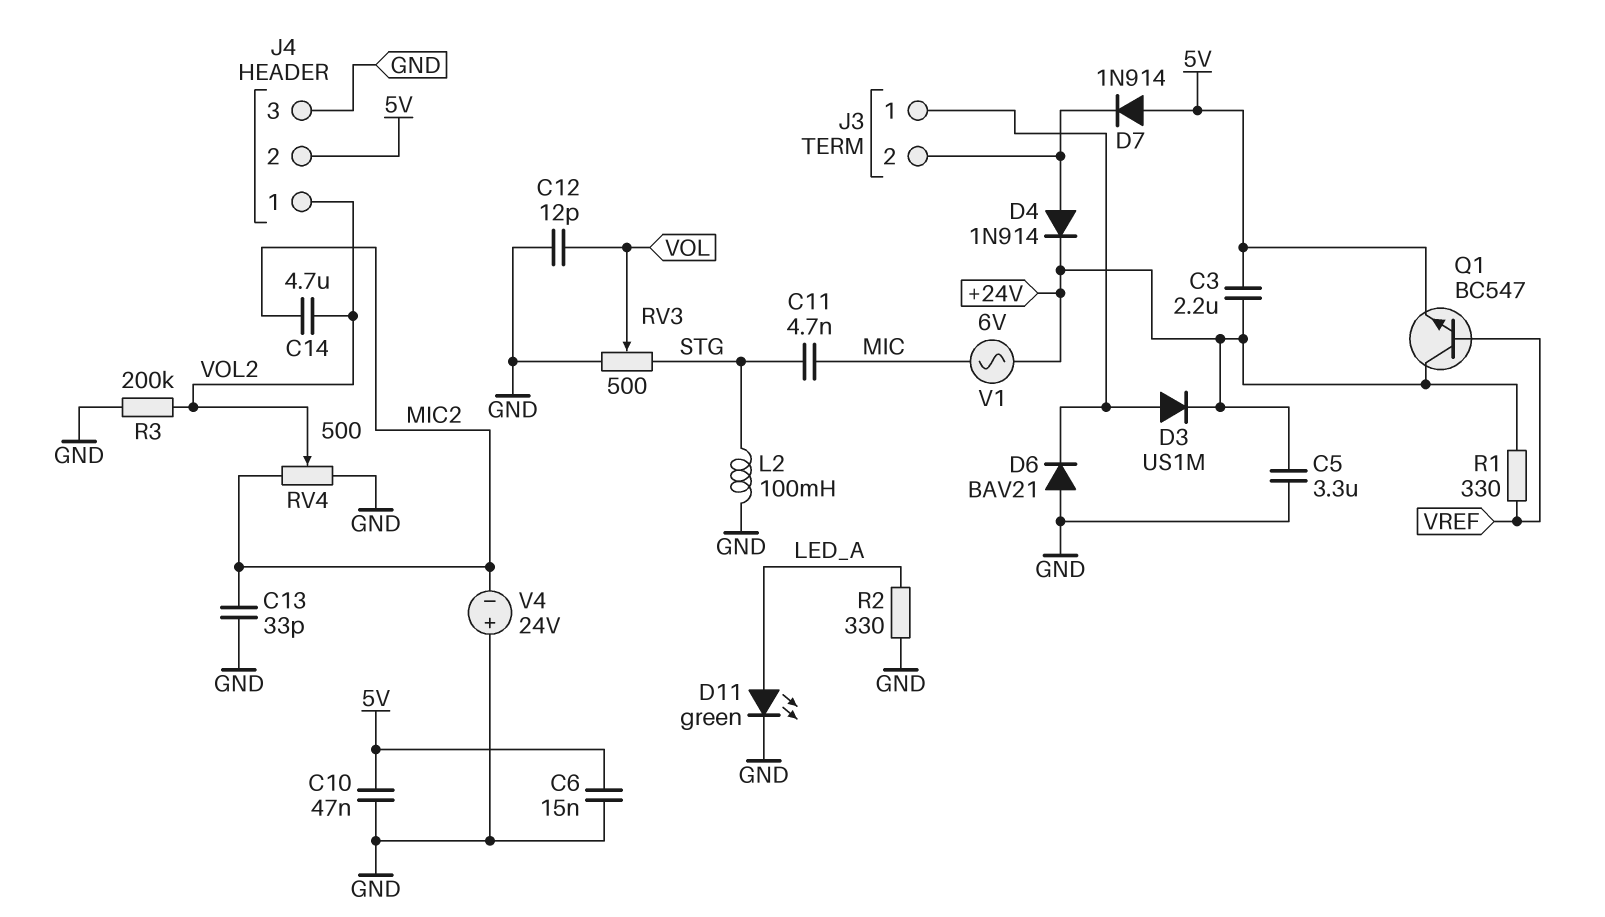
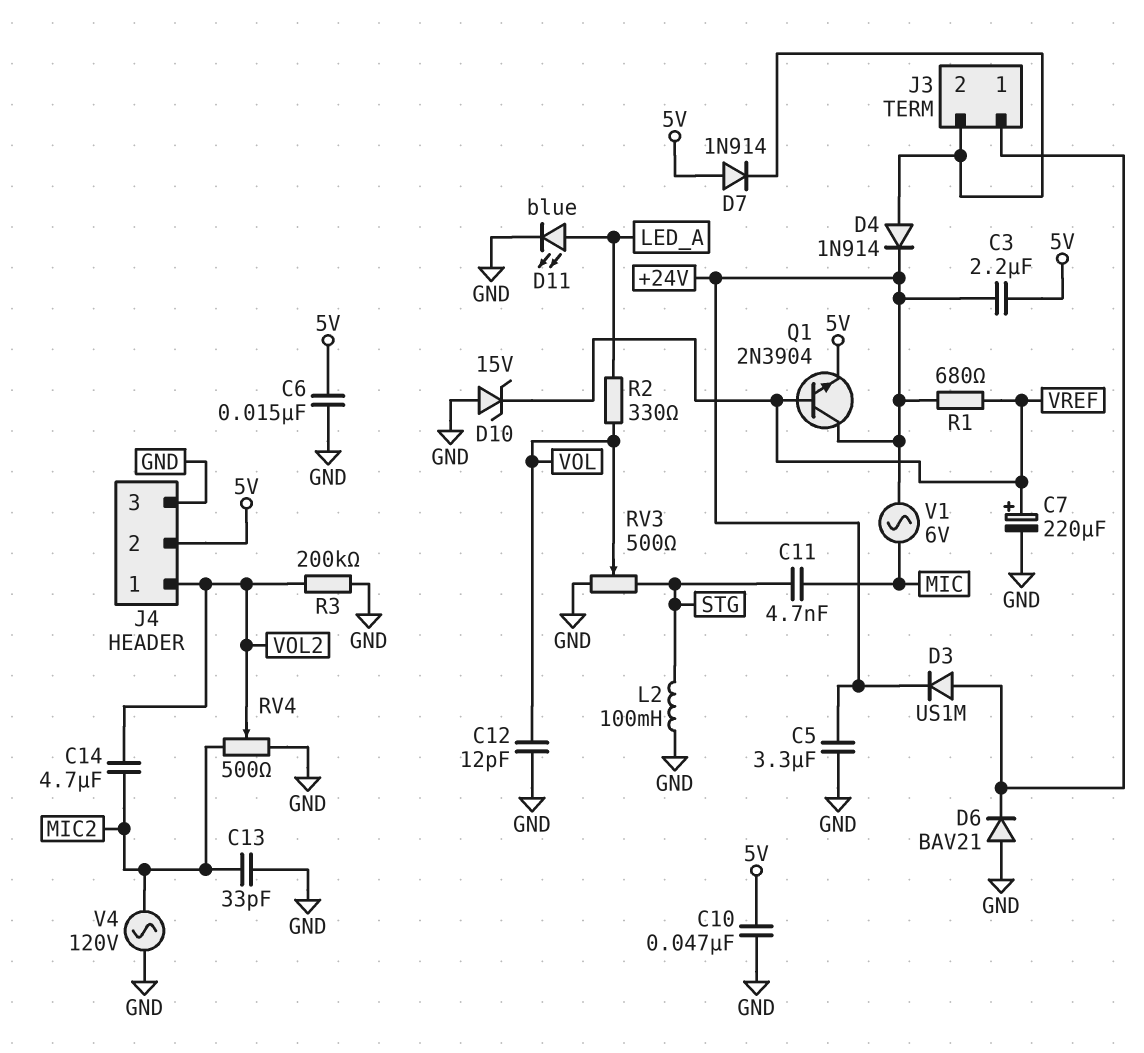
C7: none -> 220uF (plus VREF, minus GND)
D10: none -> zener 15V (A GND, K VREF)
D11: LED green (A LED_A, K GND) -> LED blue (A LED_A, K GND)
Q1: NPN BC547 (B VREF, C +24V, E 5V) -> NPN 2N3904 (B VREF, C +24V, E 5V)
R1: 330 (+24V, VREF) -> 680 (+24V, VREF)
R2: 330 (GND, LED_A) -> 330 (LED_A, VOL)
V4: 24V (plus GND, minus MIC2) -> AC 120V (GND, MIC2)

